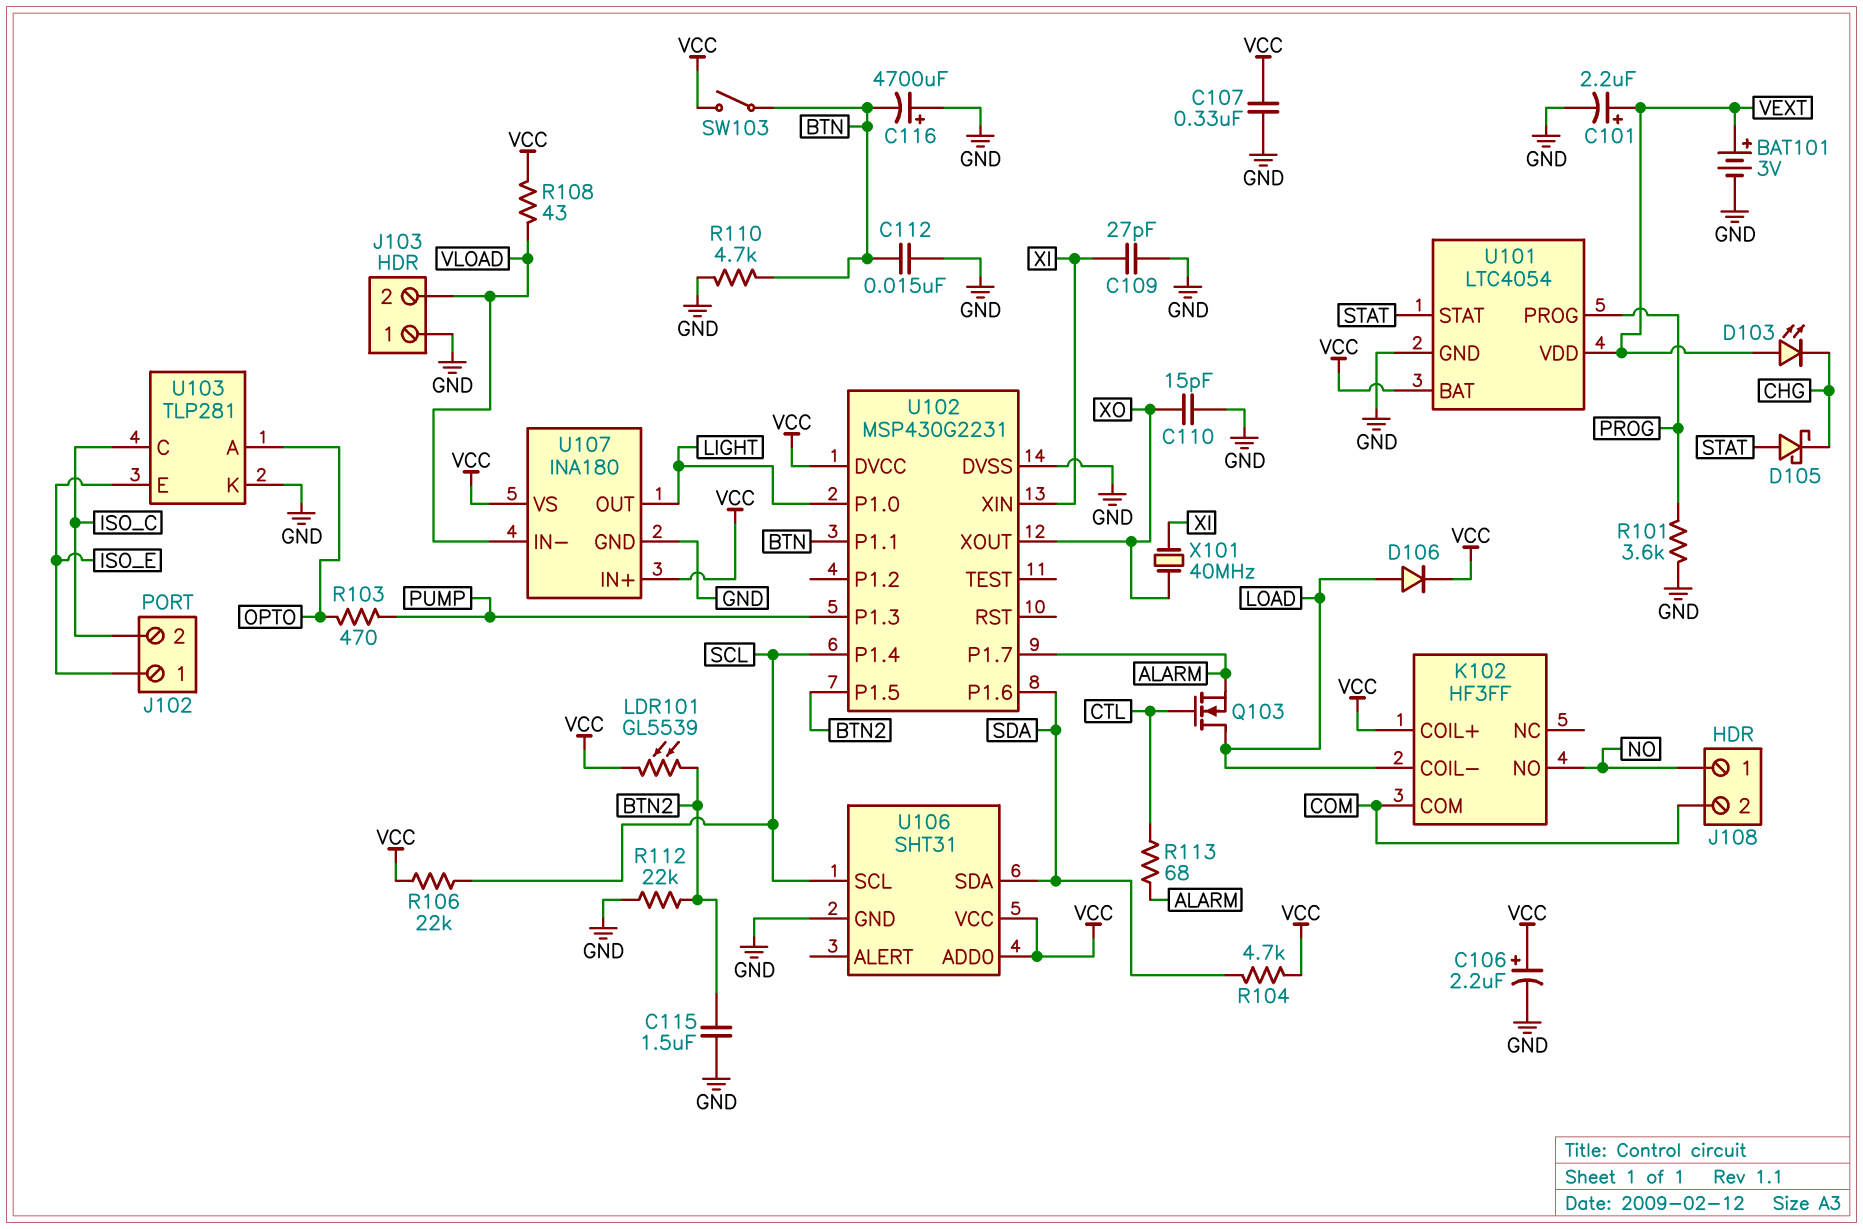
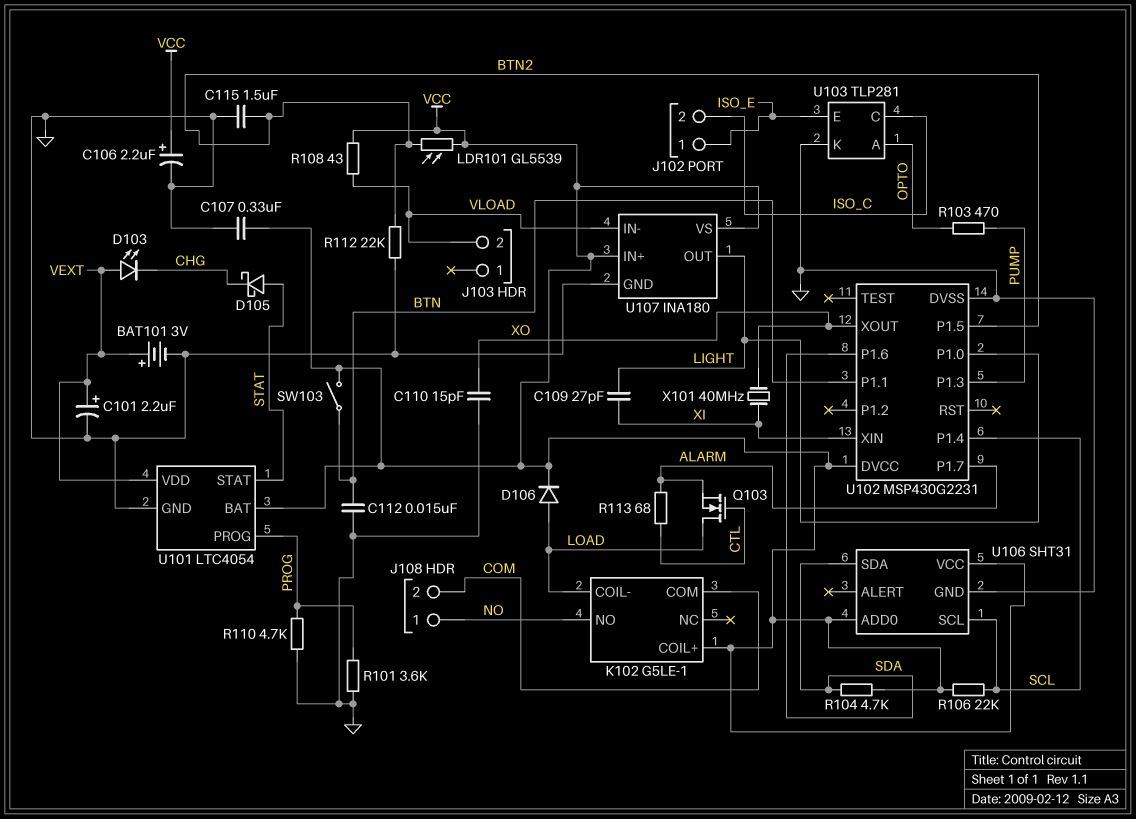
C109: 27pF (GND, XI) -> 27pF (LIGHT, XI)
C116: 4700uF (plus GND, minus BTN) -> none
J103 pin 1: GND -> none
K102: HF3FF -> G5LE-1
R110: 4.7k (BTN, GND) -> 4.7k (GND, PROG)

